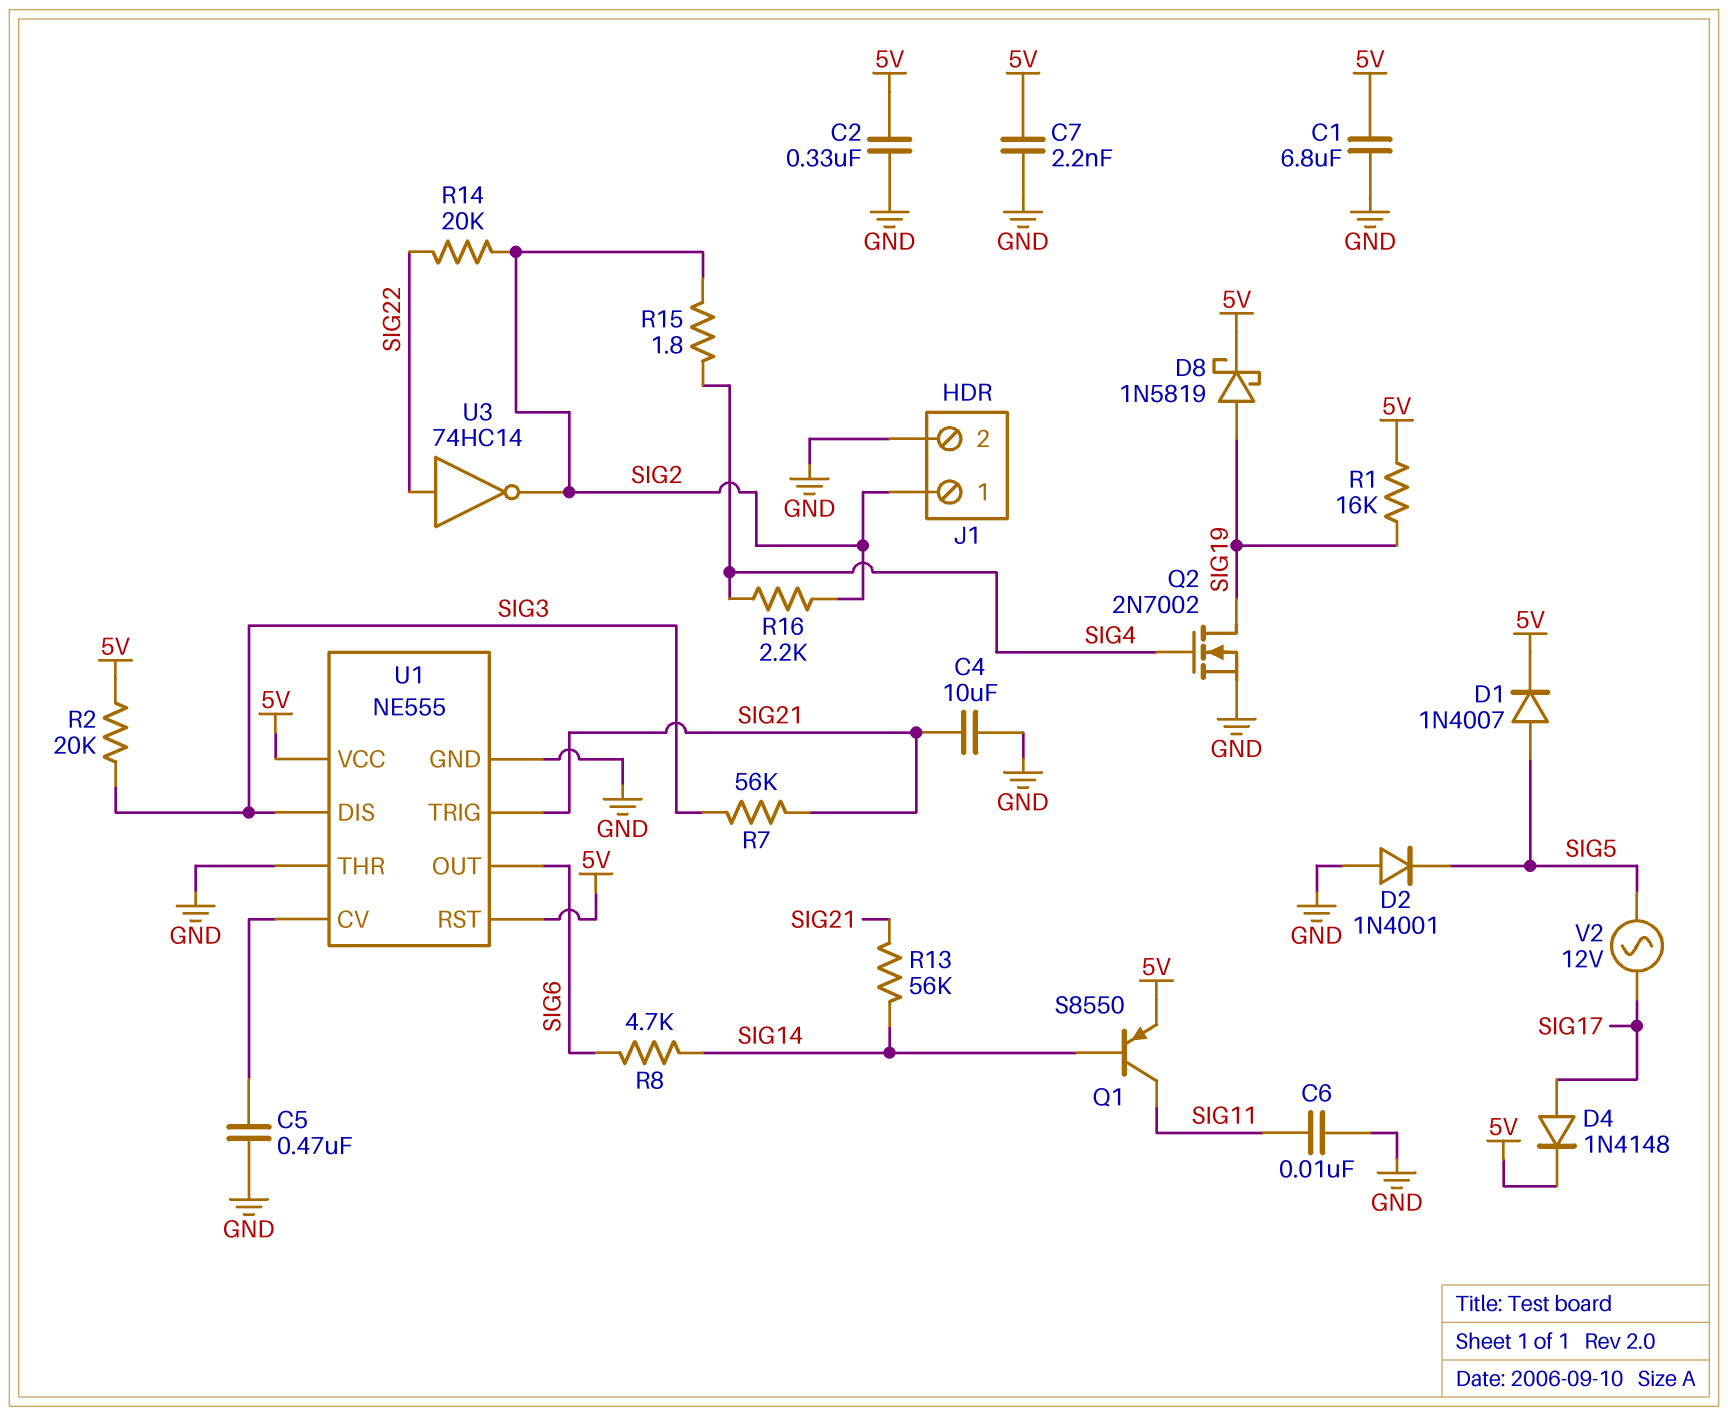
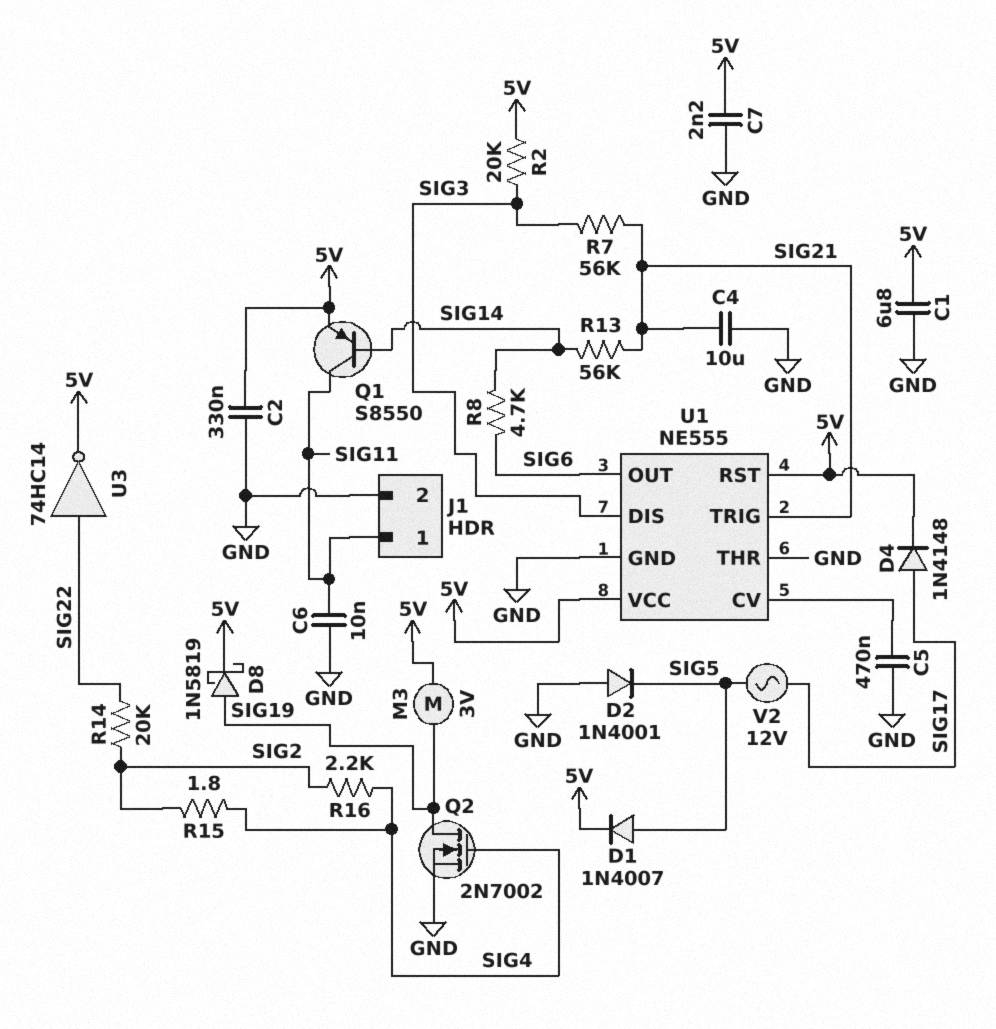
J1 pin 1: SIG2 -> SIG11
M3: none -> motor 3V (5V, SIG19)
R1: 16k (5V, SIG19) -> none
U3: NOT 74HC14 (in SIG22, out SIG2) -> NOT 74HC14 (in SIG22, out 5V)

